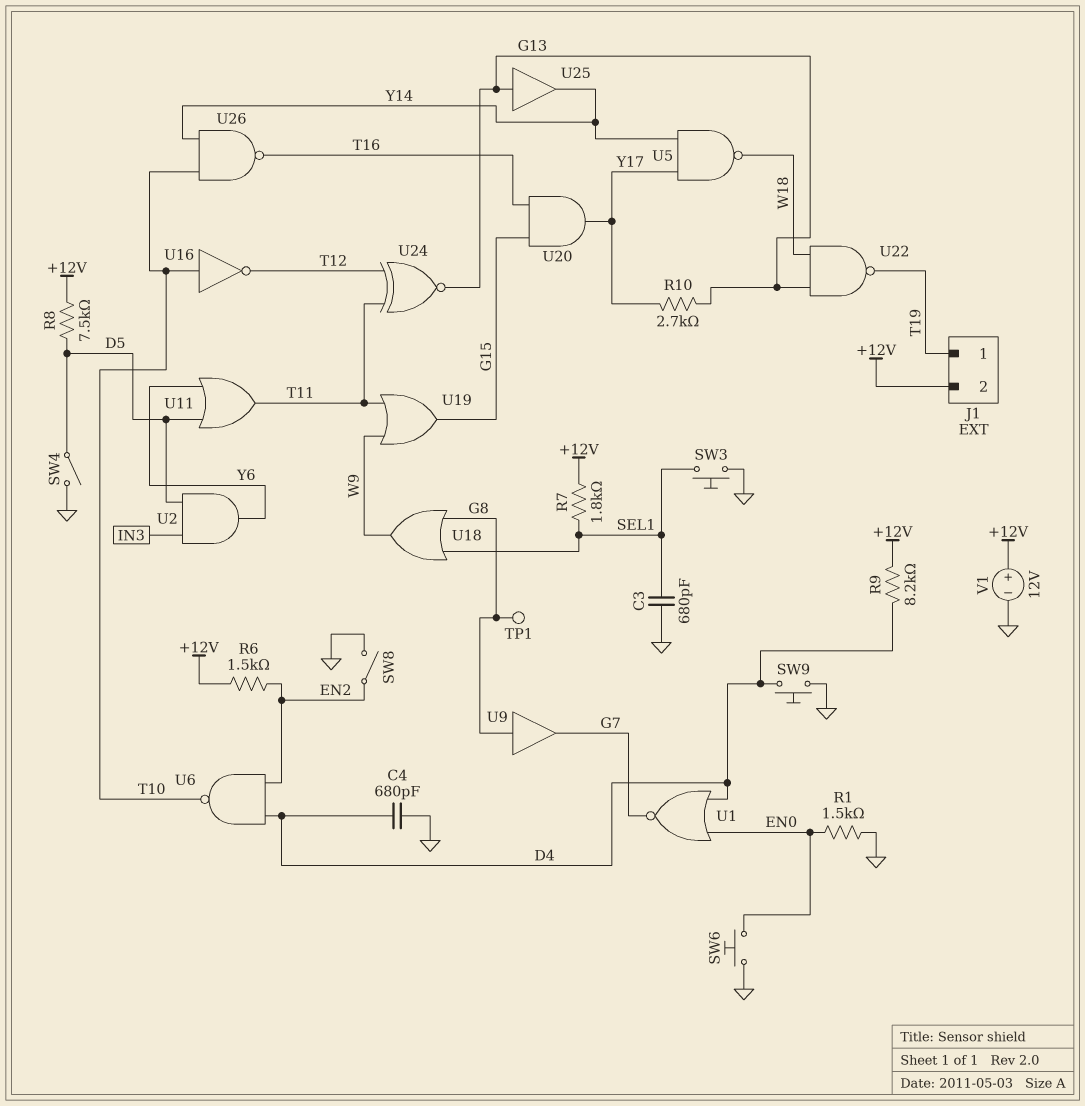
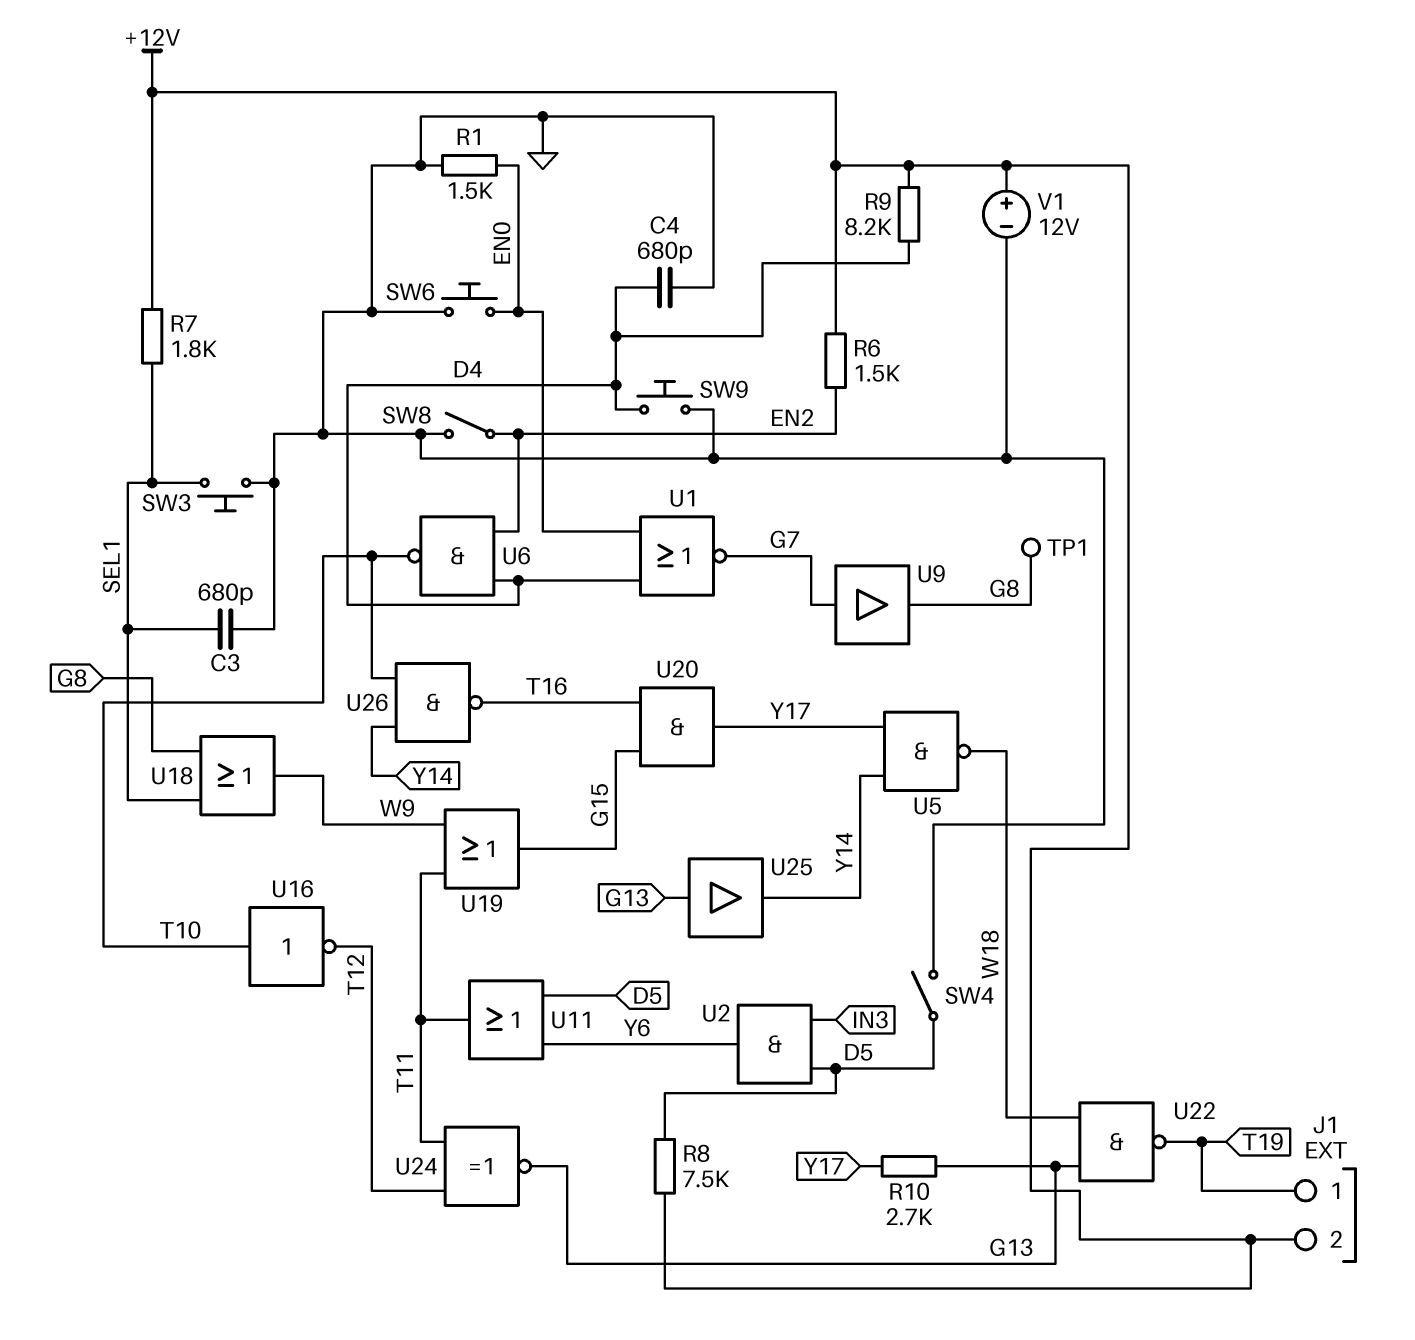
U9: buffer (in G8, out G7) -> buffer (in G7, out G8)

